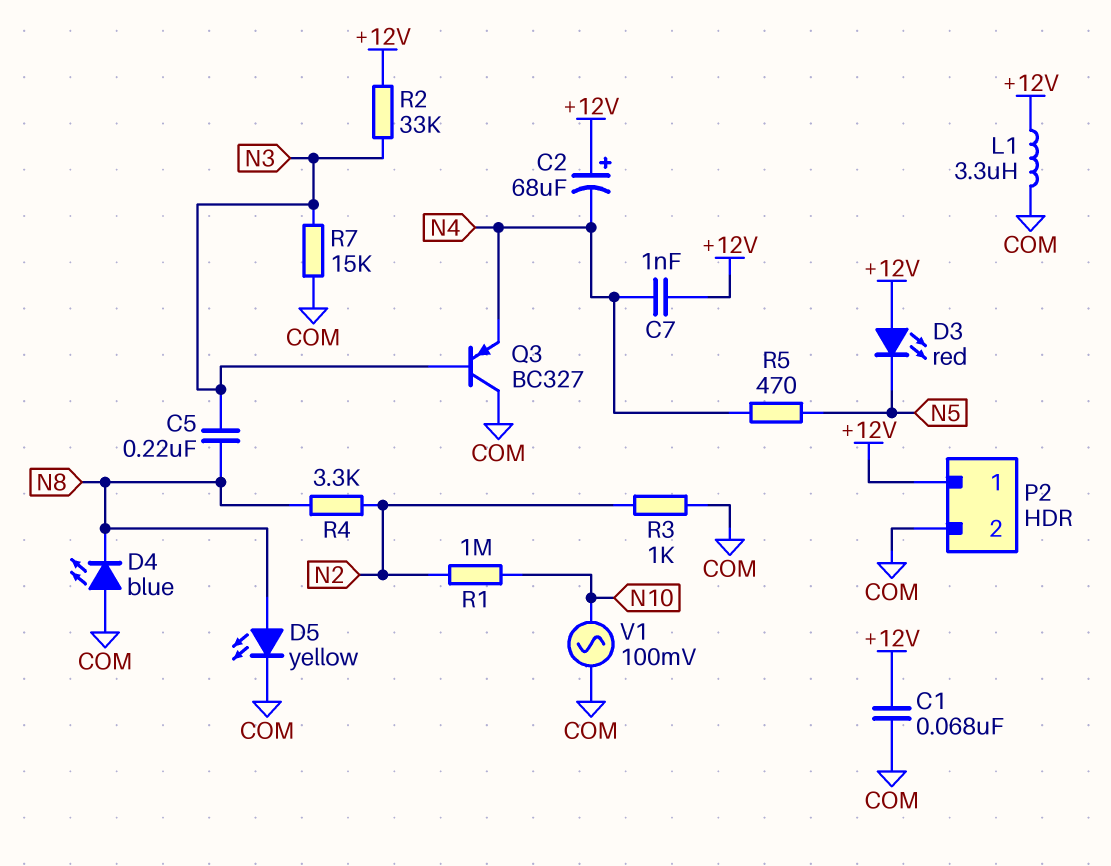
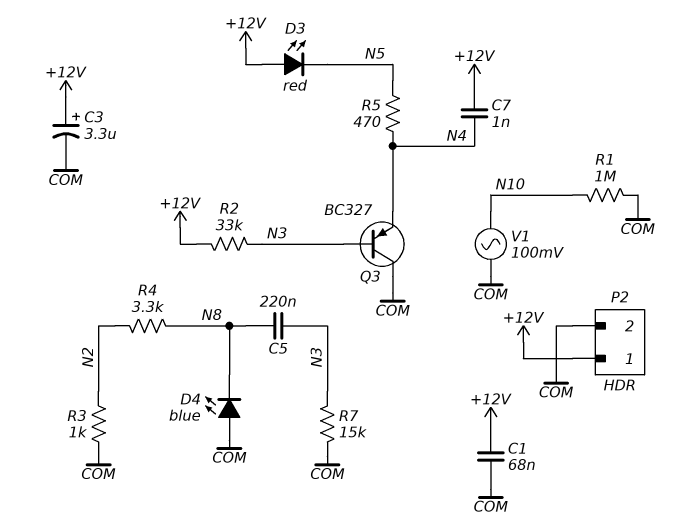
C2: 68uF (plus +12V, minus N4) -> none
C3: none -> 3.3uF (plus +12V, minus COM)
D5: LED yellow (A N8, K COM) -> none
L1: 3.3uH (+12V, COM) -> none
R1: 1M (N2, N10) -> 1M (COM, N10)

